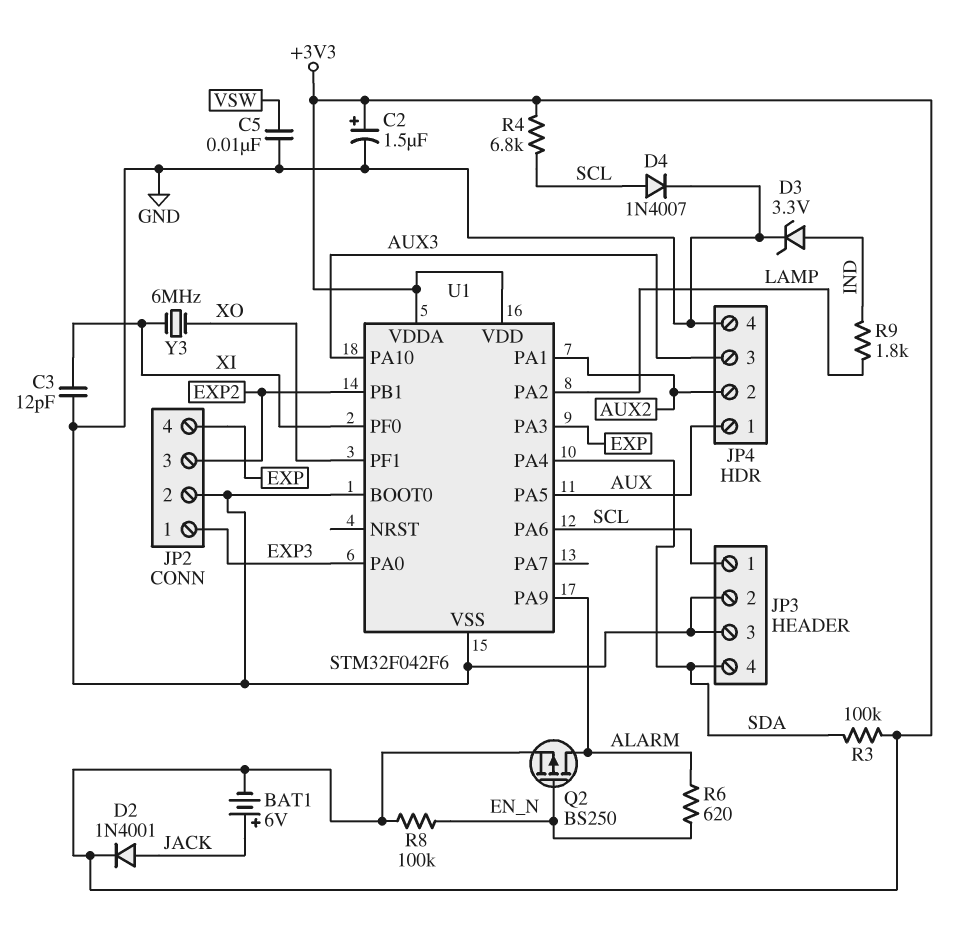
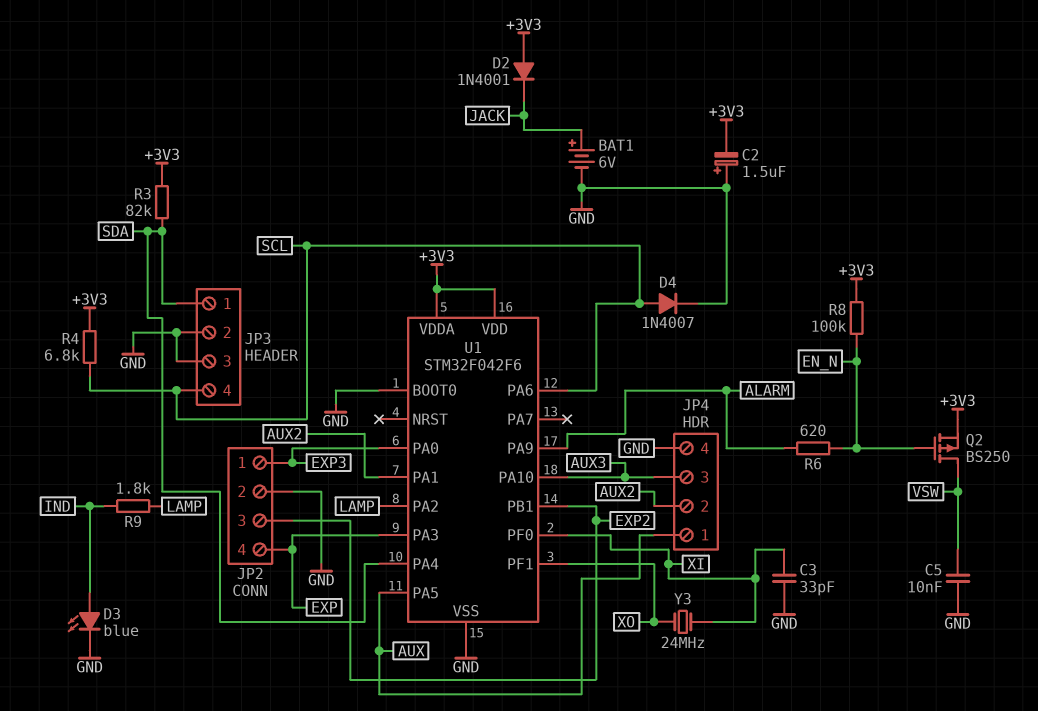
BAT1: 6V (plus JACK, minus +3V3) -> 6V (plus JACK, minus GND)
C2: 1.5uF (plus +3V3, minus GND) -> 1.5uF (plus GND, minus +3V3)
C3: 12pF (GND, XI) -> 33pF (GND, XI)
D2: diode 1N4001 (A JACK, K +3V3) -> diode 1N4001 (A +3V3, K JACK)
D3: zener 3.3V (A IND, K GND) -> LED blue (A IND, K GND)
JP3 pin 1: SCL -> SDA
JP3 pin 4: SDA -> SCL
Q2: PMOS BS250 (G EN_N, D ALARM, S +3V3) -> PMOS BS250 (G EN_N, D VSW, S +3V3)
R3: 100k (+3V3, SDA) -> 82k (+3V3, SDA)
Y3: 6MHz (XI, XO) -> 24MHz (XI, XO)

